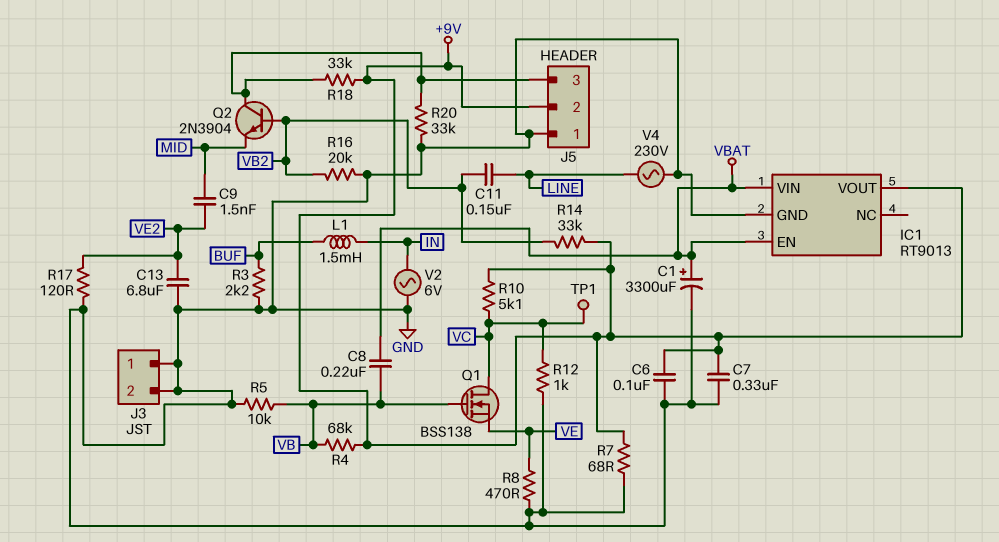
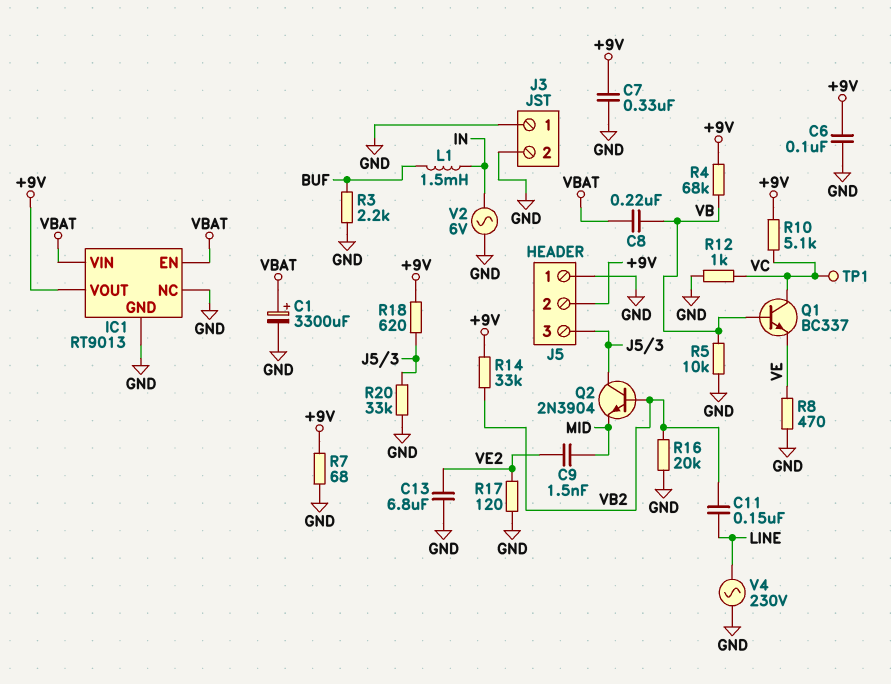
IC1 pin NC: none -> GND
Q1: NMOS BSS138 (G VB, D VC, S VE) -> NPN BC337 (B VB, C VC, E VE)
R18: 33k (+9V, J5/3) -> 620 (+9V, J5/3)

